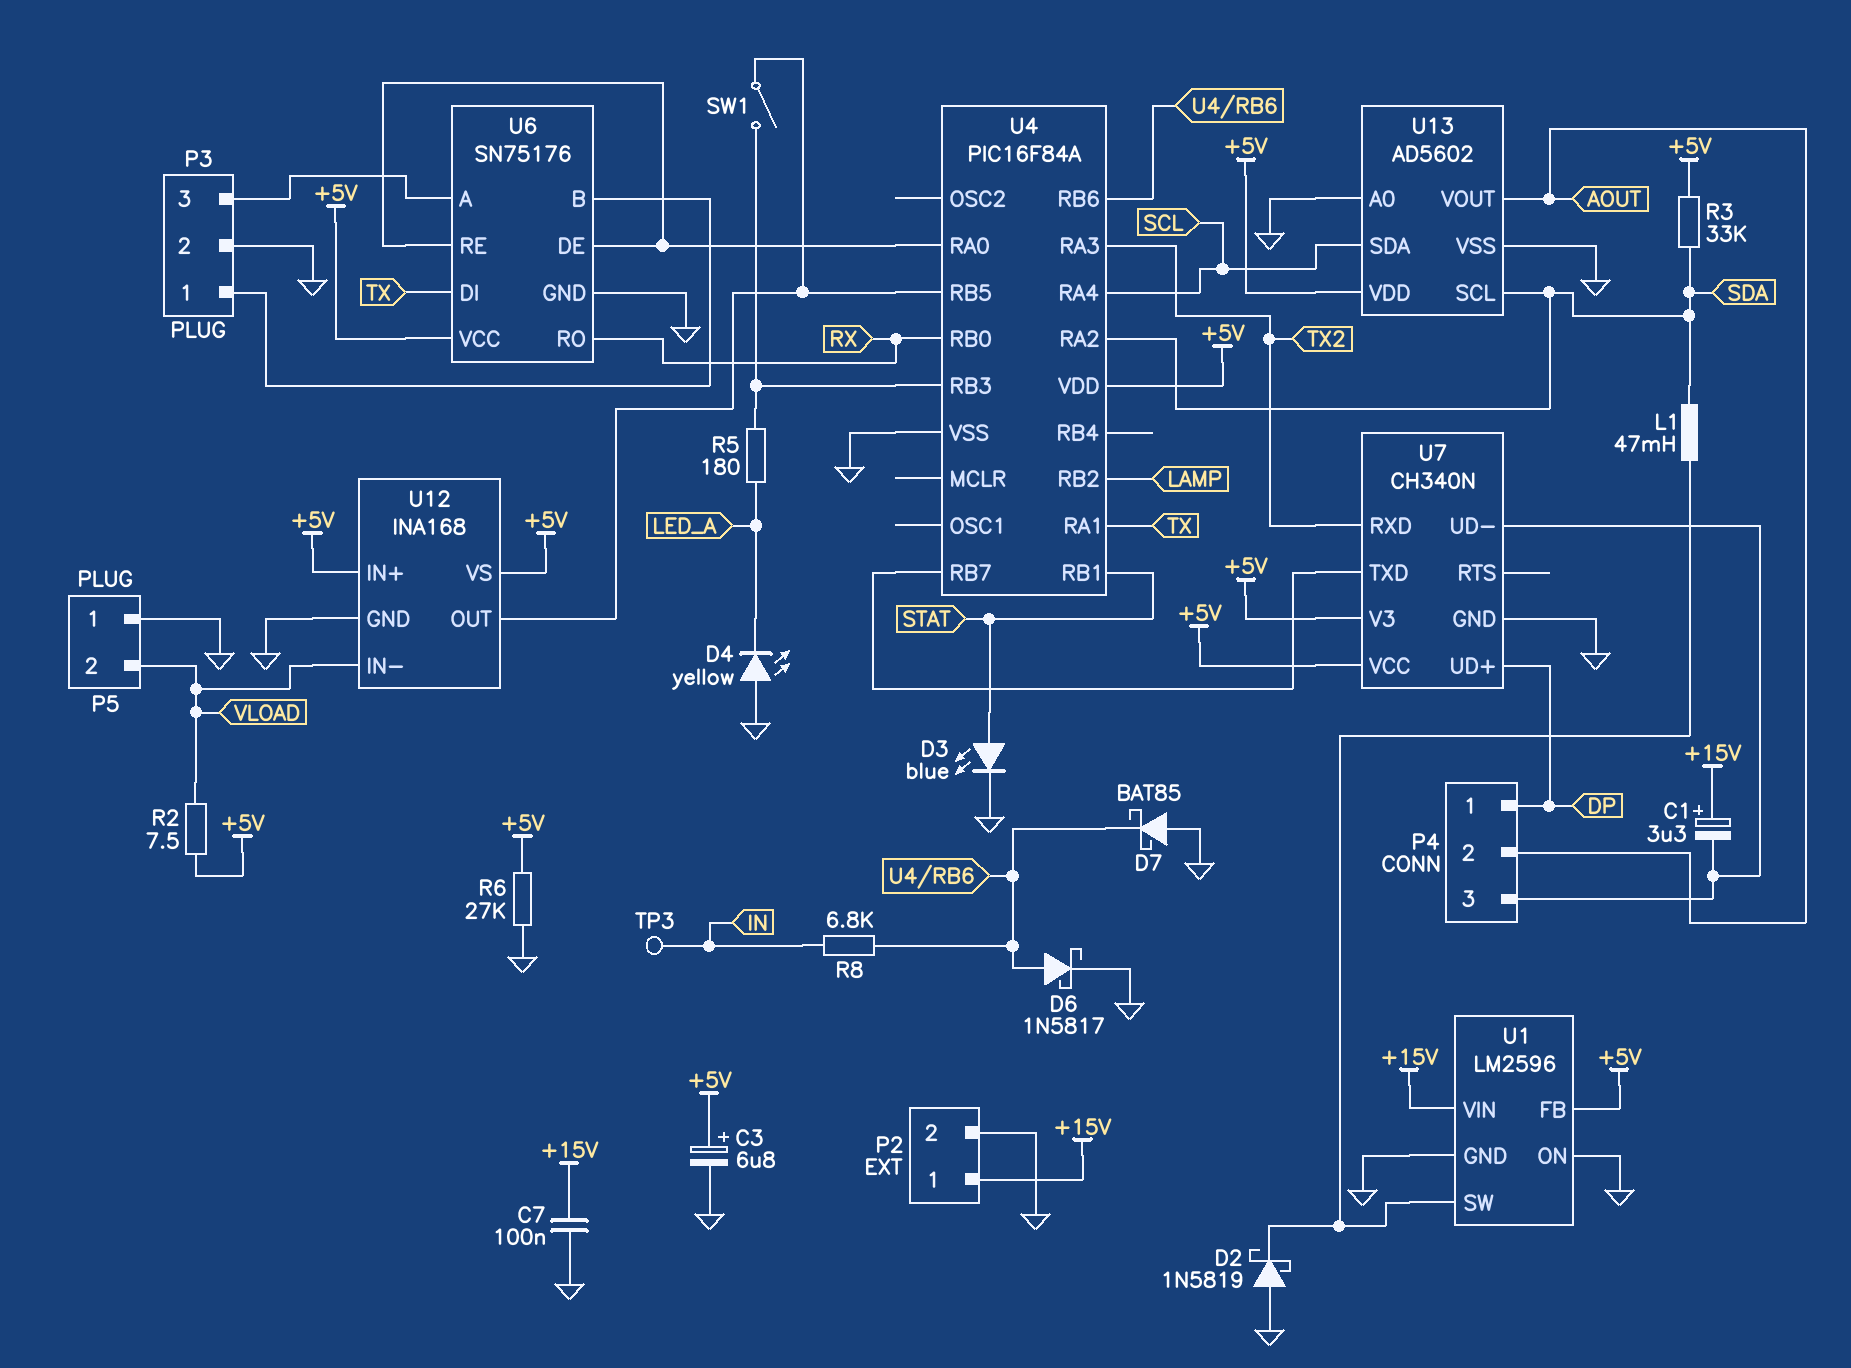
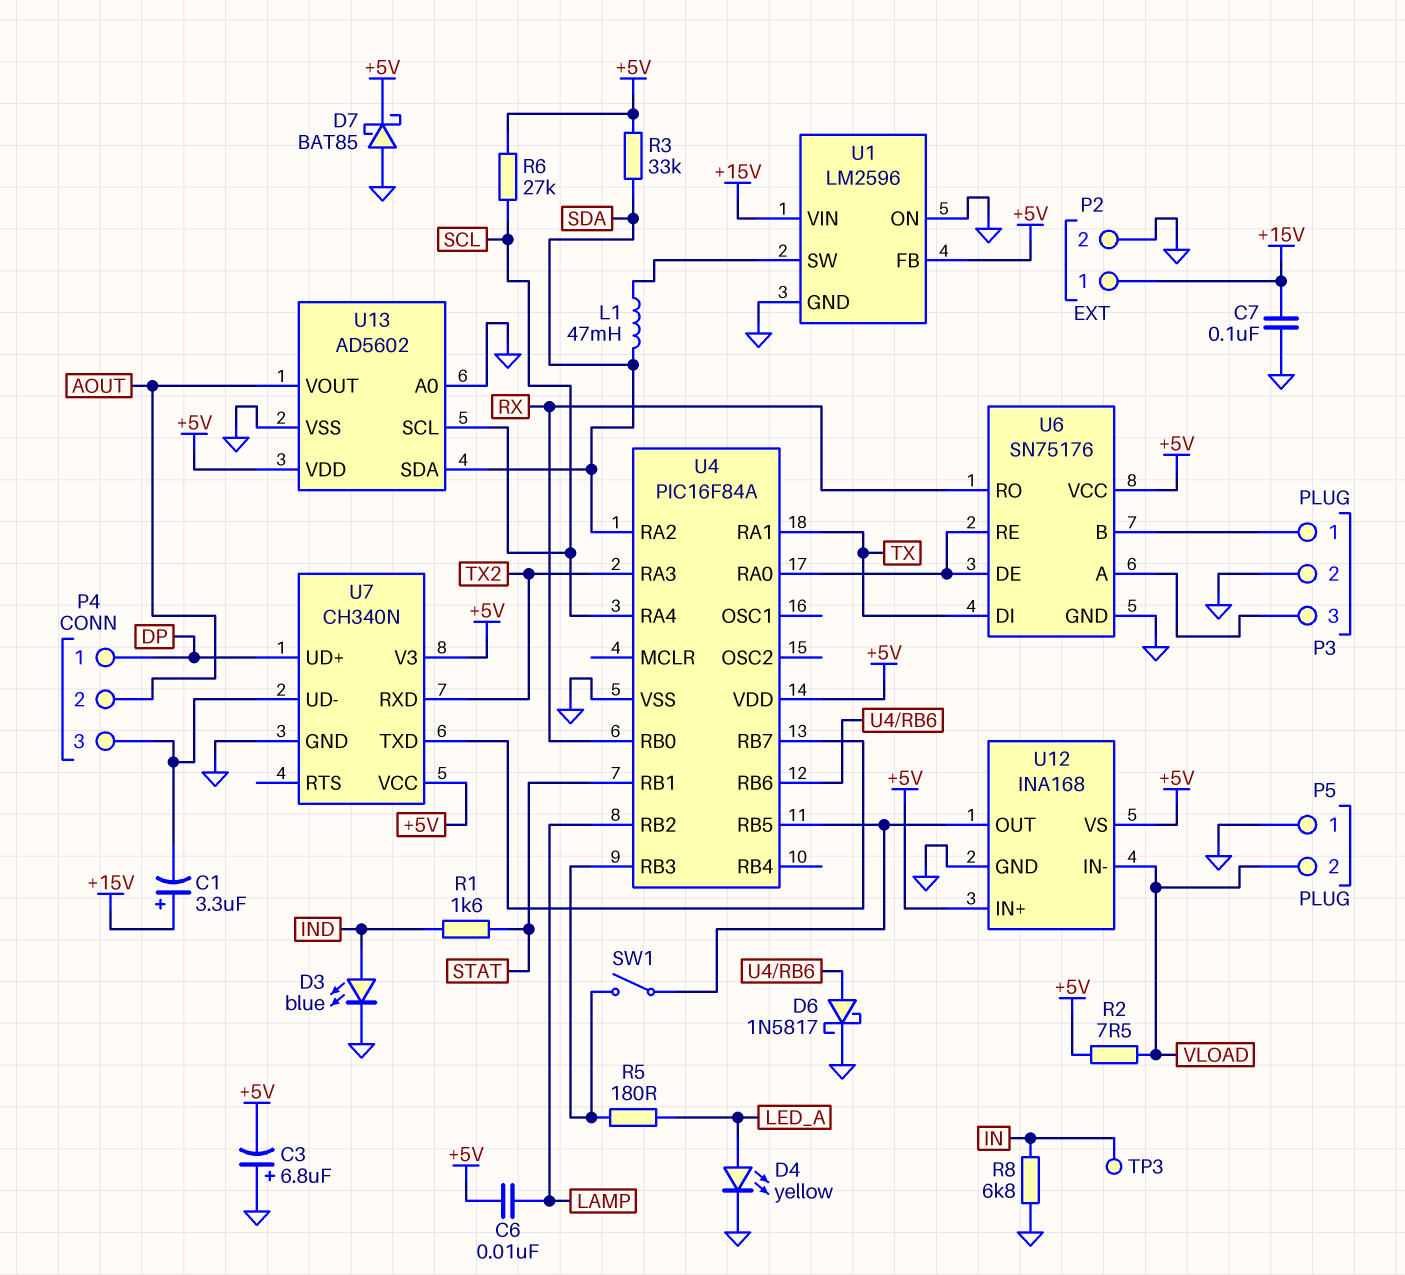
C3: 6.8uF (plus +5V, minus GND) -> 6.8uF (plus GND, minus +5V)
C6: none -> 10nF (+5V, LAMP)
D2: schottky 1N5819 (A GND, K U1/SW) -> none
D3: LED blue (A STAT, K GND) -> LED blue (A IND, K GND)
D4: LED yellow (A GND, K LED_A) -> LED yellow (A LED_A, K GND)
D7: schottky BAT85 (A GND, K U4/RB6) -> schottky BAT85 (A GND, K +5V)
R1: none -> 1.6k (IND, STAT)
R6: 27k (+5V, GND) -> 27k (+5V, SCL)
R8: 6.8k (IN, U4/RB6) -> 6.8k (GND, IN)
U13 pin SCL: SDA -> SCL
U13 pin SDA: SCL -> SDA

